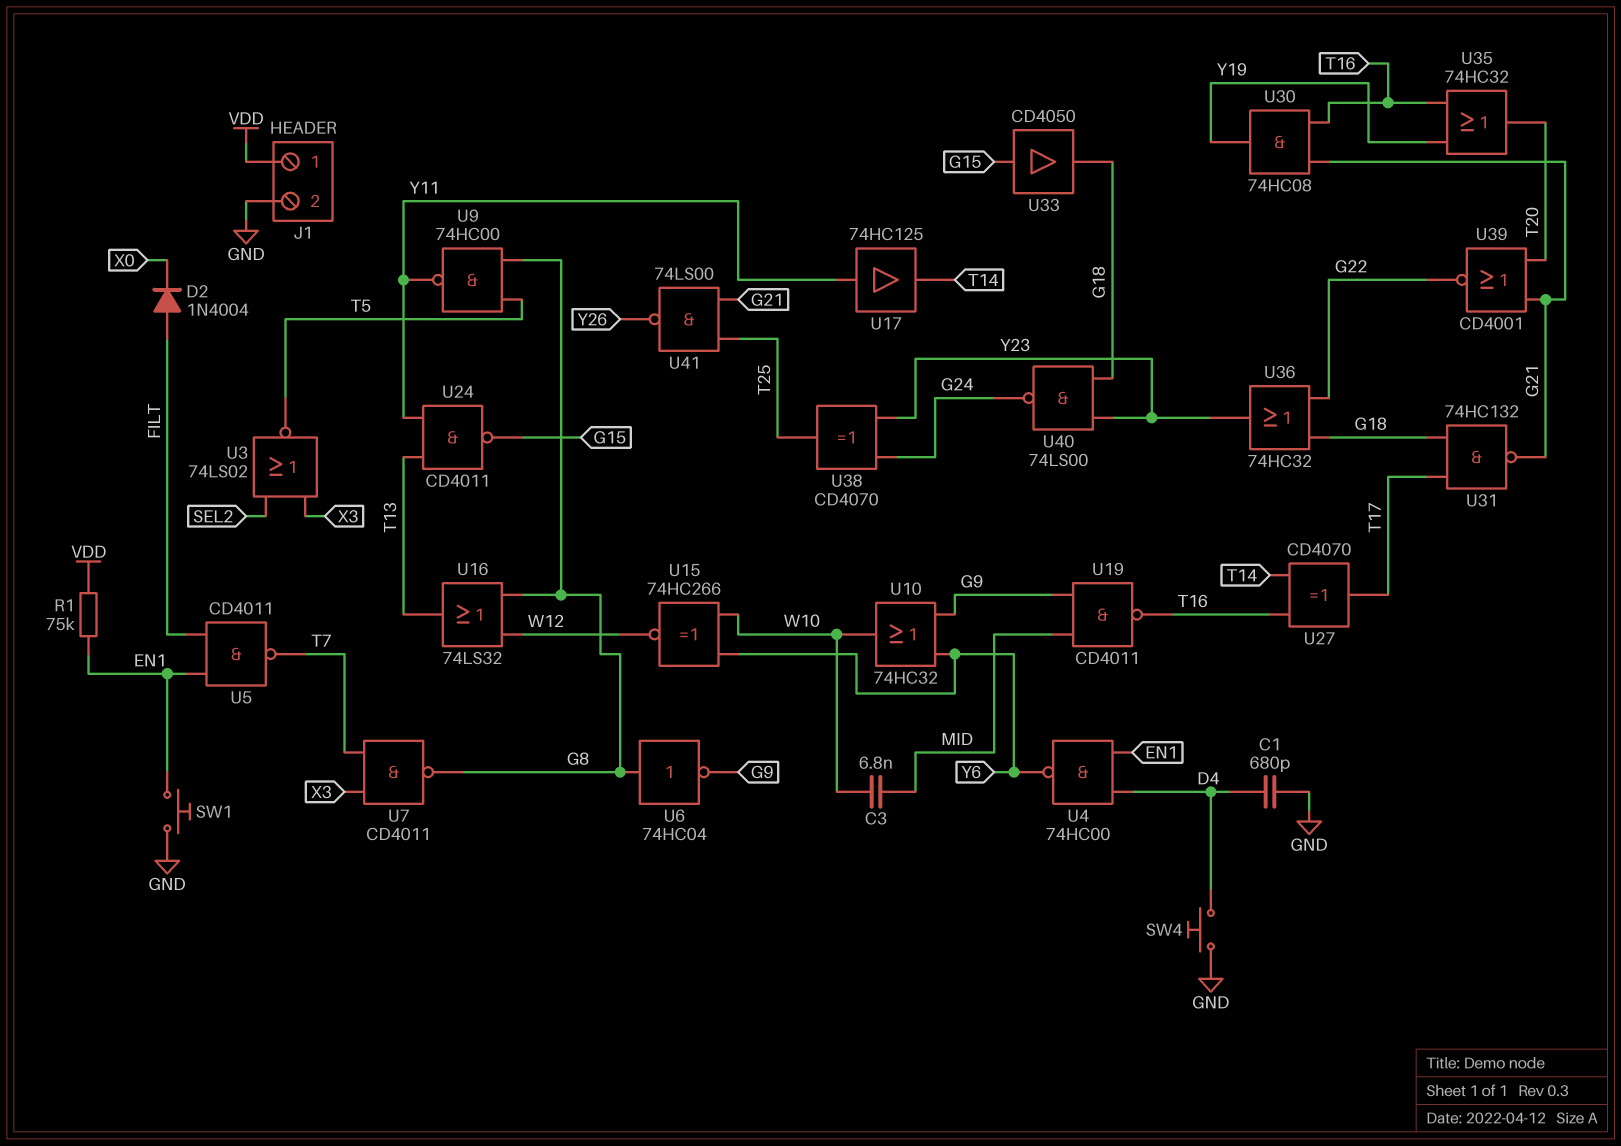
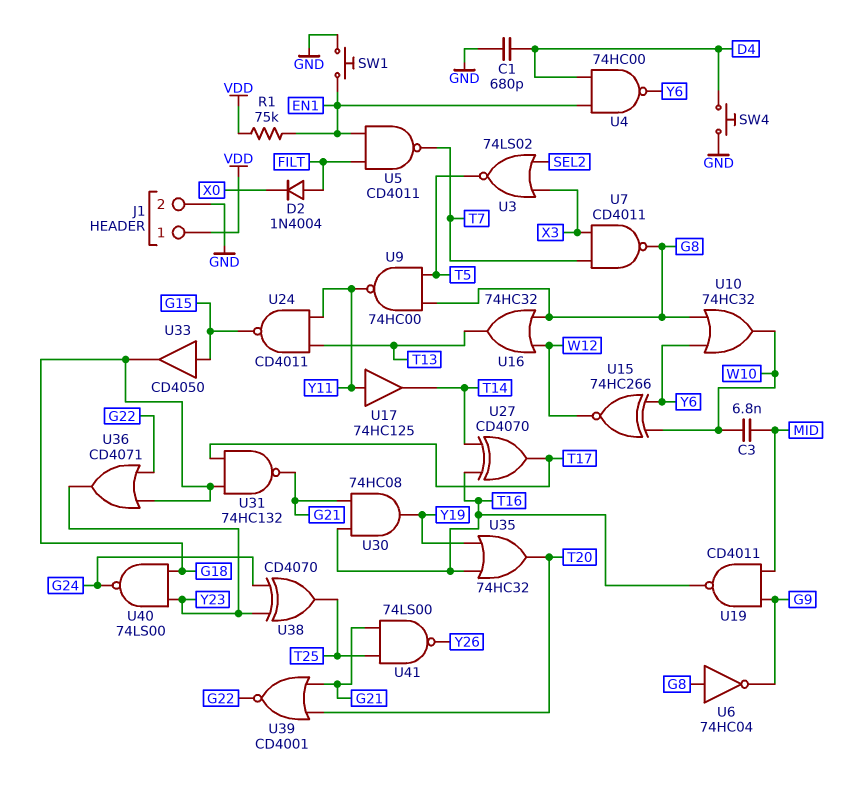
U10: OR 74HC32 (in G9, in Y6, out W10) -> OR 74HC32 (in G8, in Y6, out W10)
U16: OR 74LS32 (in G8, in W12, out T13) -> OR 74HC32 (in G8, in W12, out T13)
U36: OR 74HC32 (in G18, in G22, out Y23) -> OR CD4071 (in G18, in G22, out Y23)

